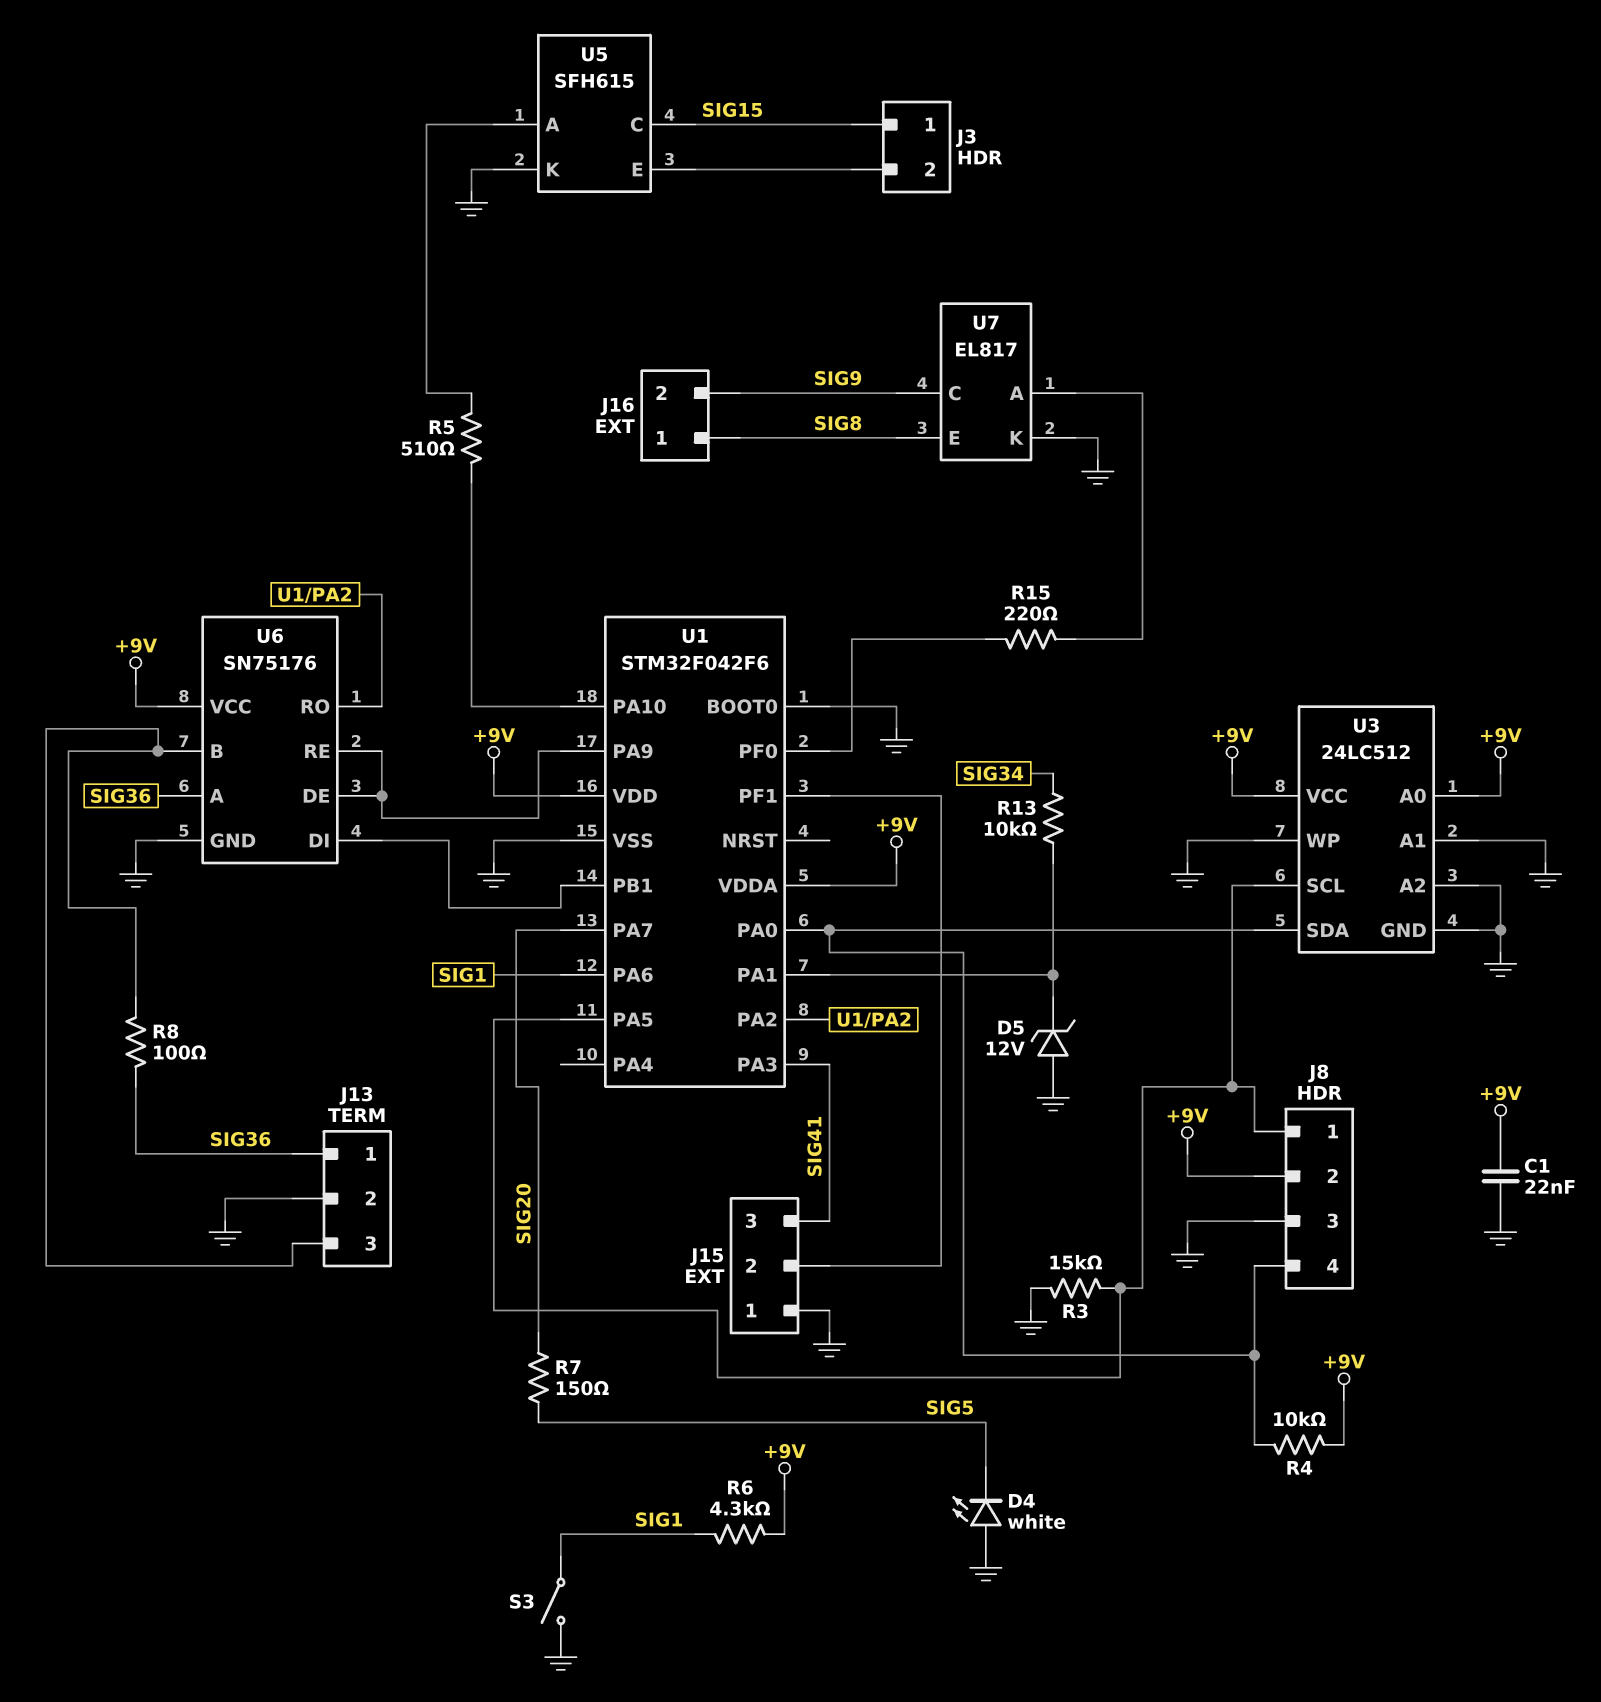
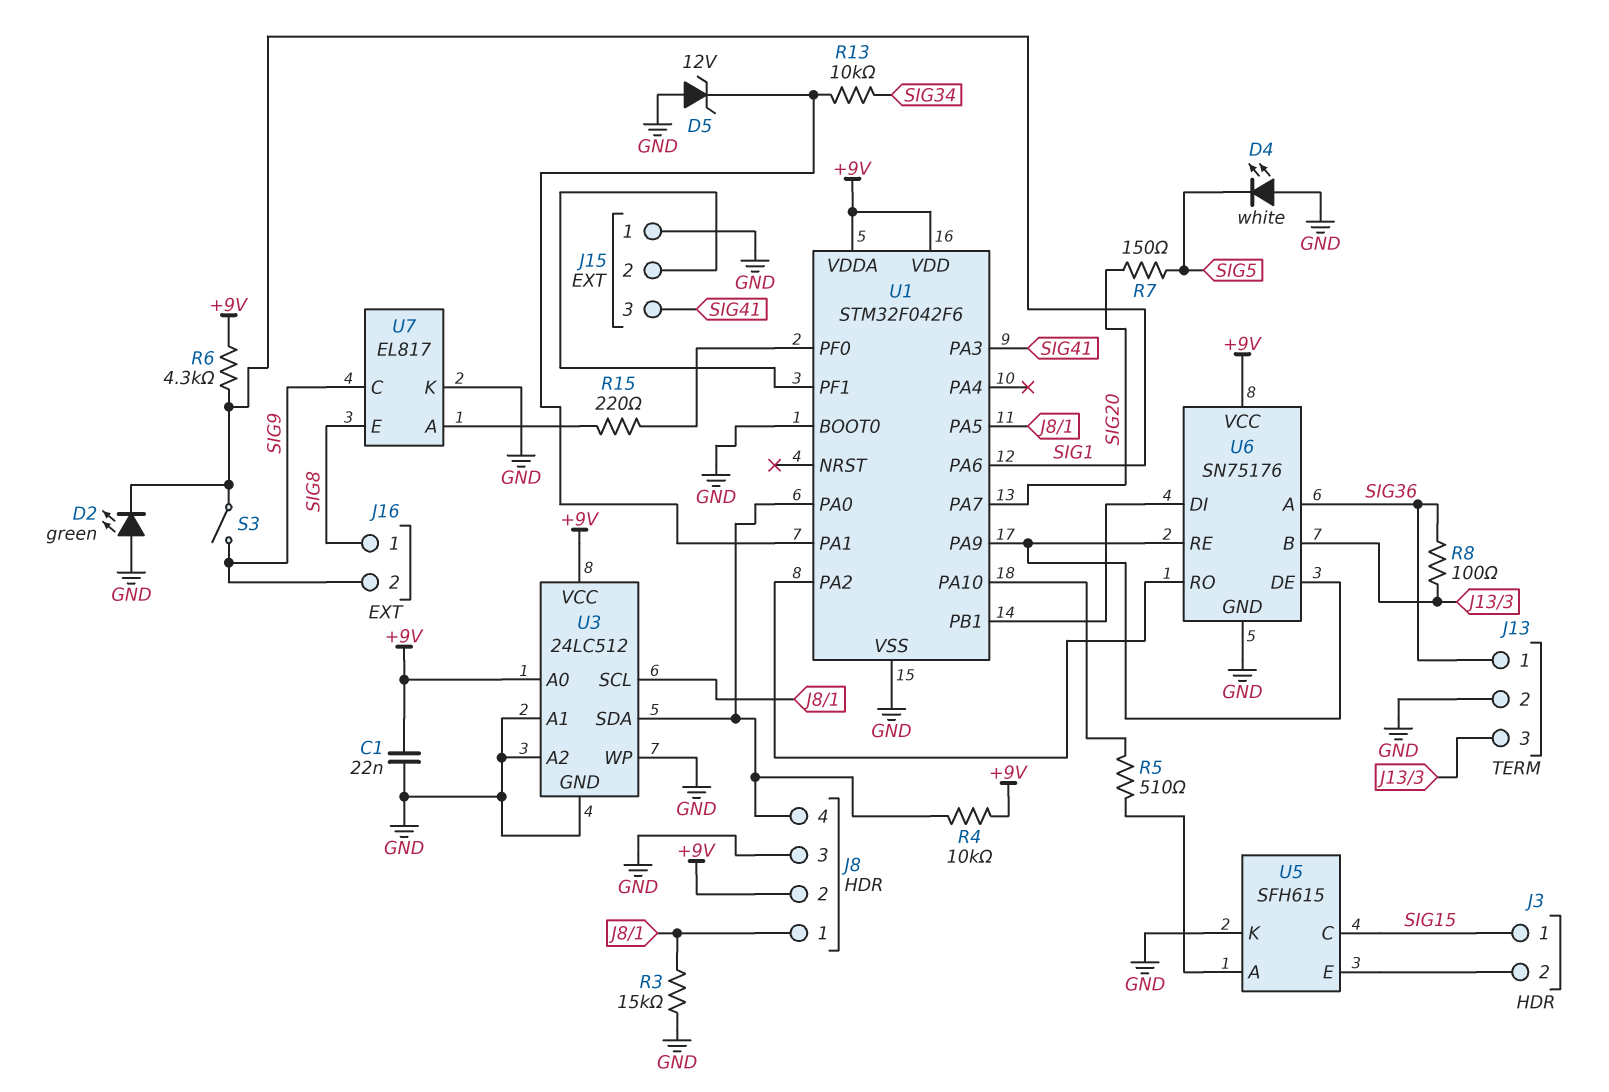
D2: none -> LED green (A GND, K SIG1)
S3: switch (GND, SIG1) -> switch (SIG1, SIG9)

